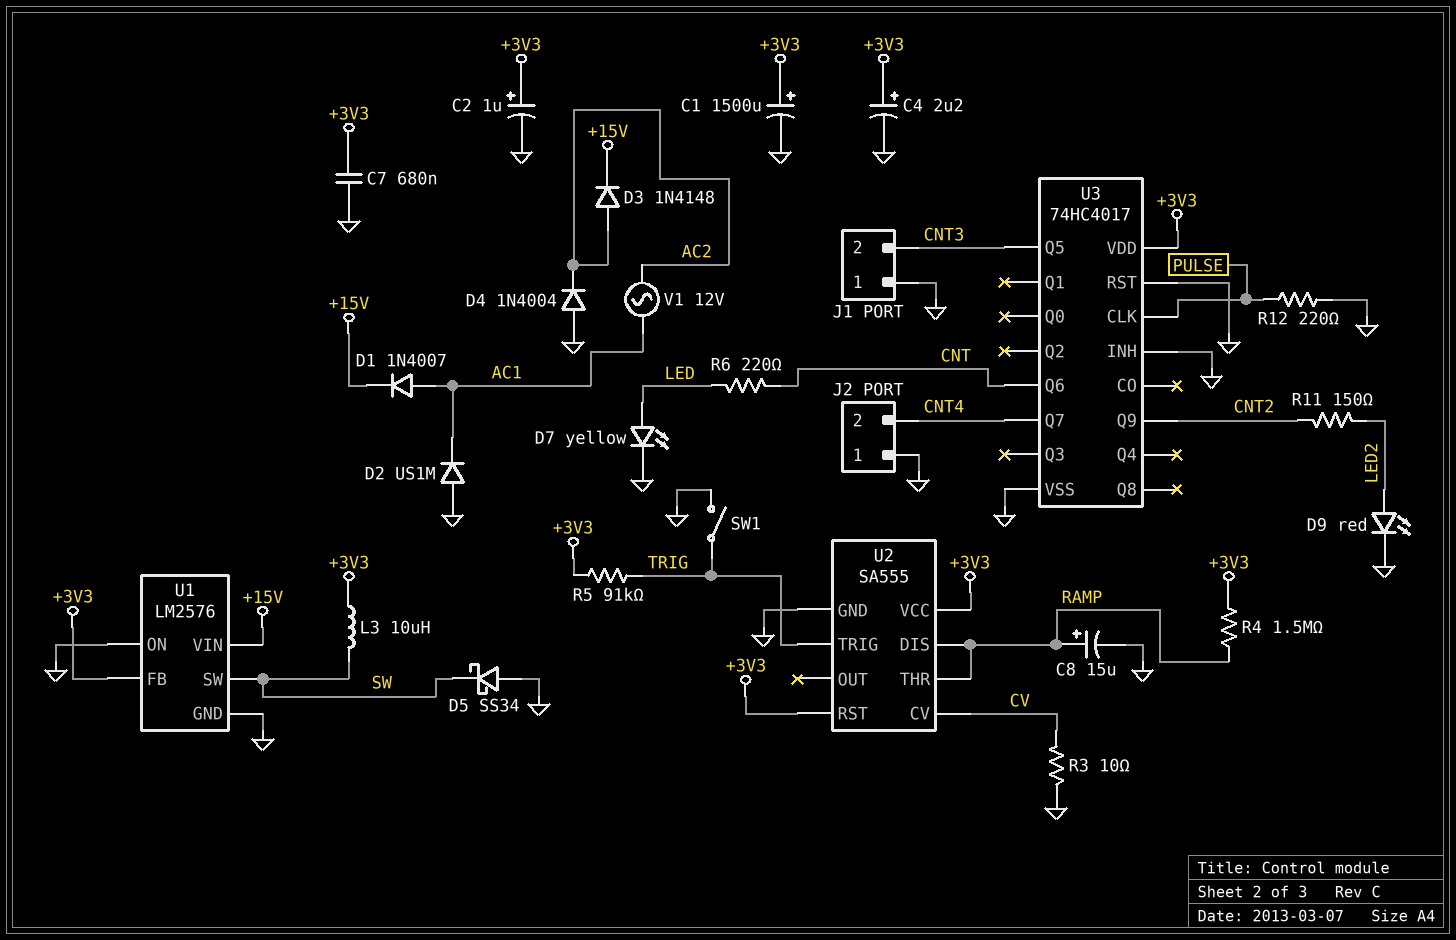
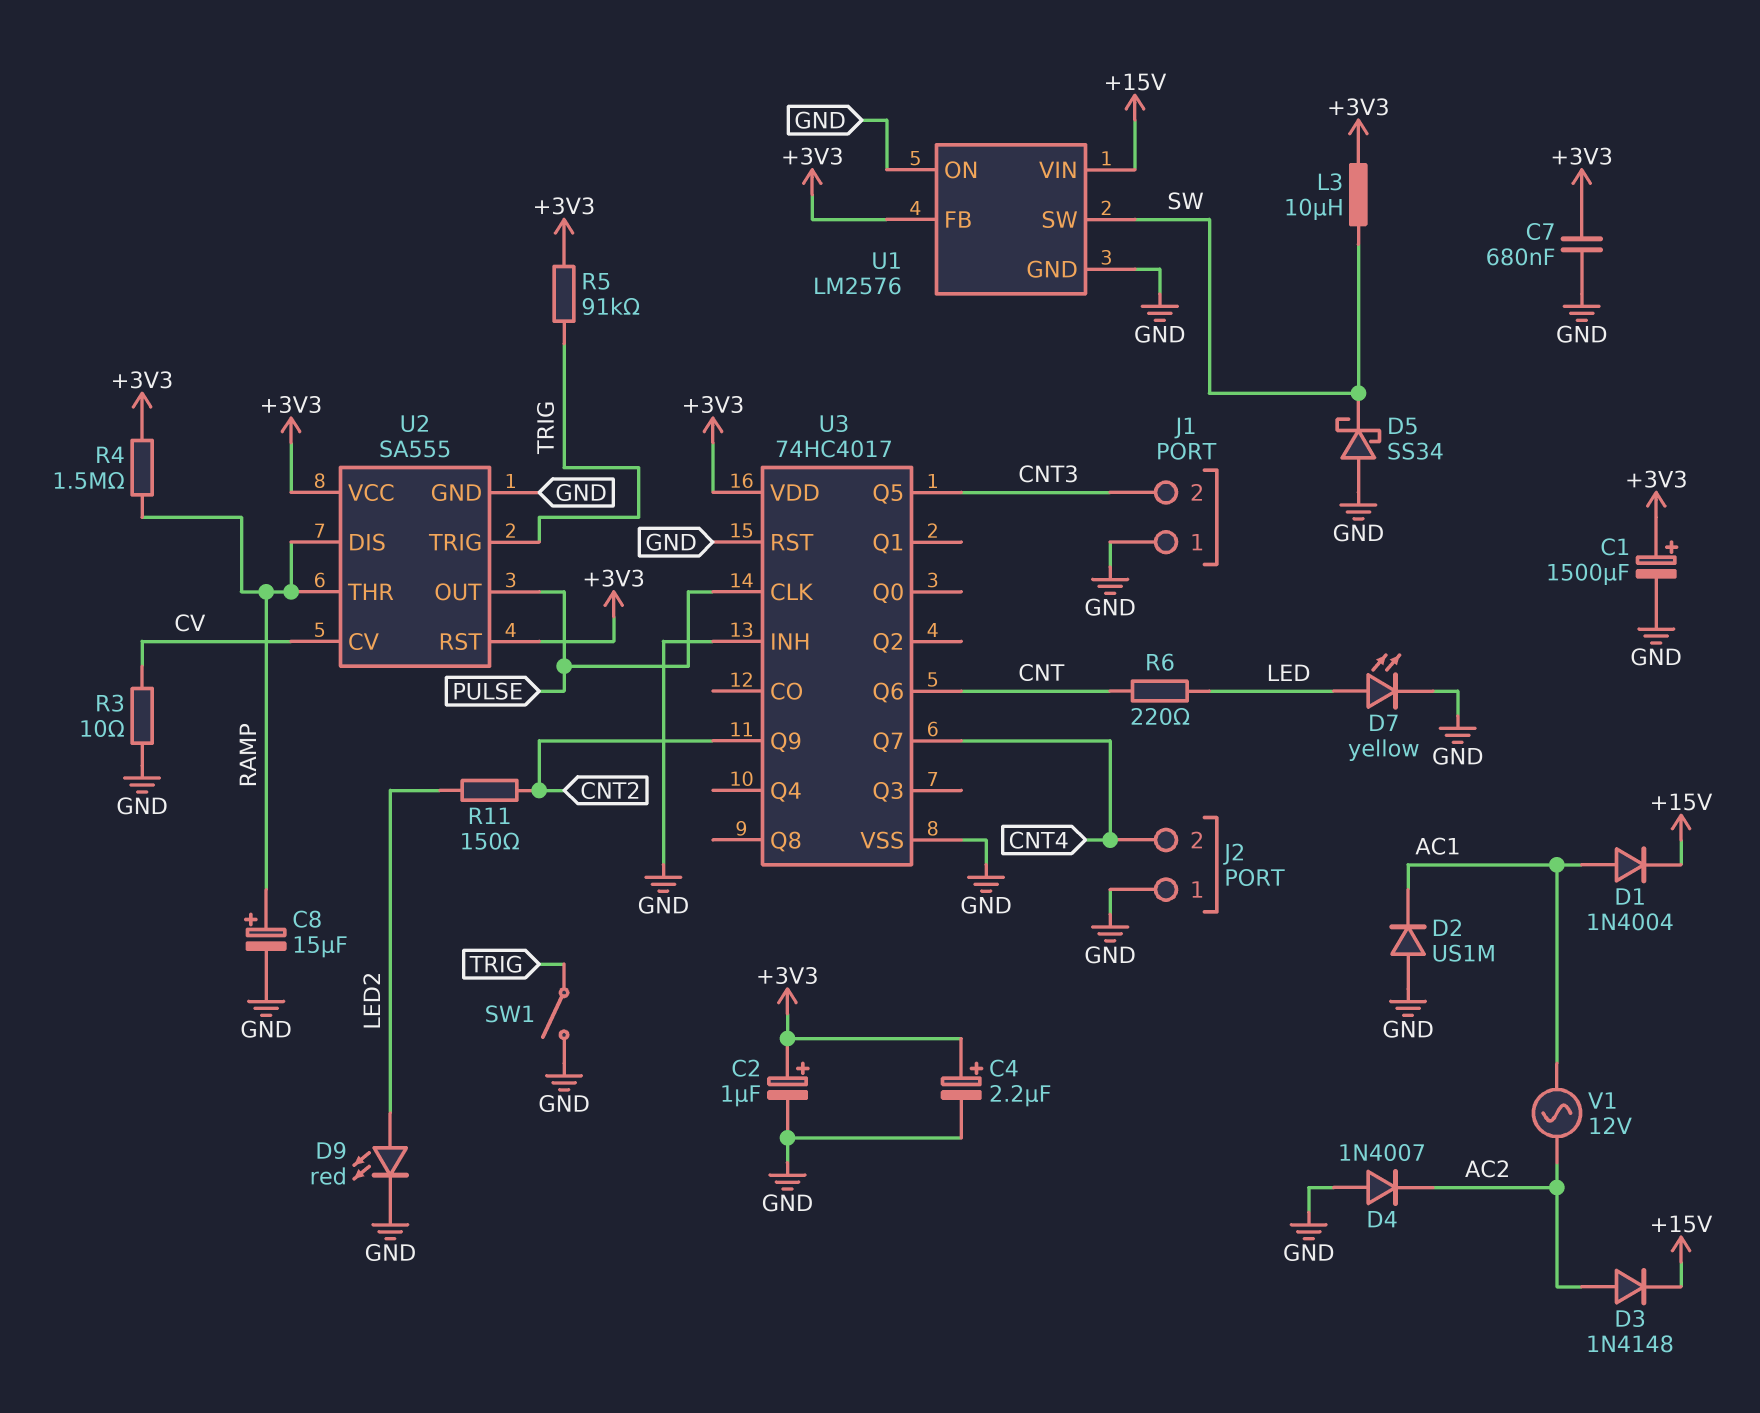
D1: diode 1N4007 (A AC1, K +15V) -> diode 1N4004 (A AC1, K +15V)
D4: diode 1N4004 (A GND, K AC2) -> diode 1N4007 (A GND, K AC2)
R12: 220 (GND, PULSE) -> none
U2 pin OUT: none -> PULSE

